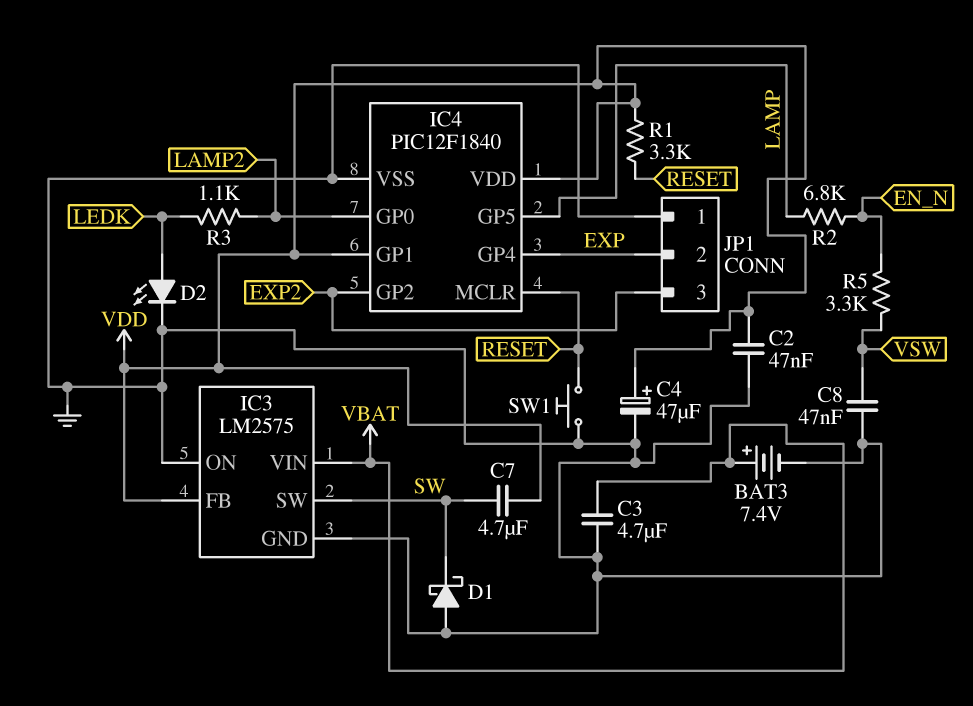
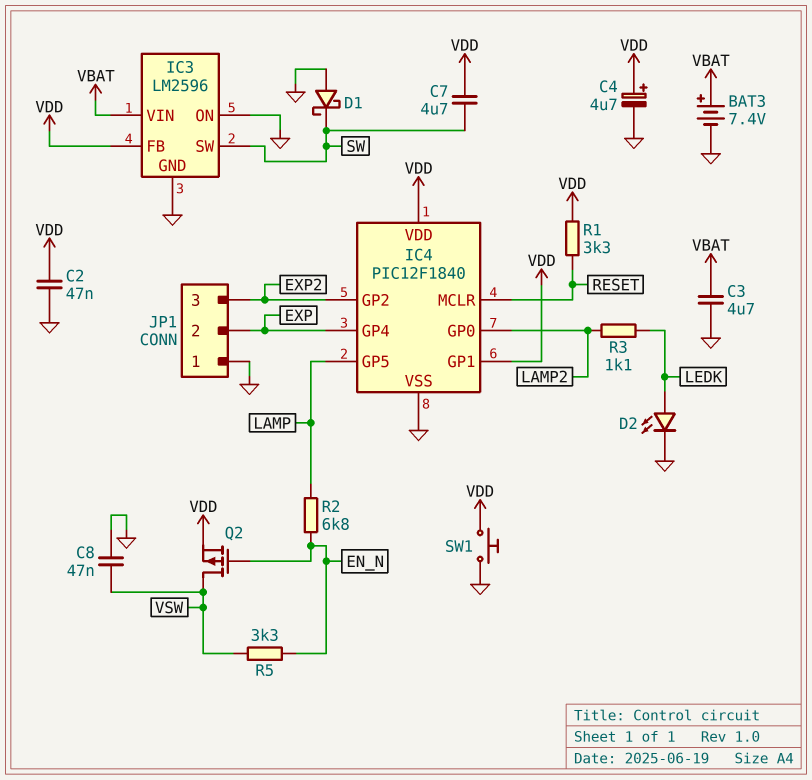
C4: 47uF (plus VDD, minus GND) -> 4.7uF (plus VDD, minus GND)
IC3: LM2575 -> LM2596
Q2: none -> PMOS (G EN_N, D VSW, S VDD)
SW1: button (GND, RESET) -> button (GND, VDD)

